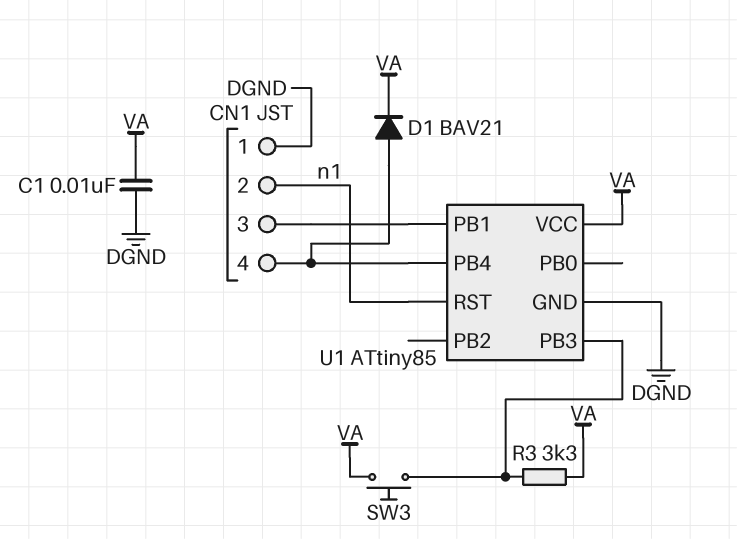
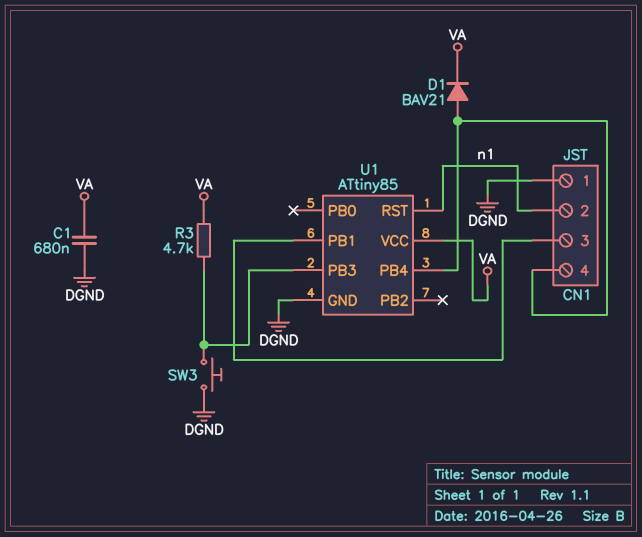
C1: 10nF (DGND, VA) -> 680nF (DGND, VA)
R3: 3.3k (U1/PB3, VA) -> 4.7k (U1/PB3, VA)
SW3: button (U1/PB3, VA) -> button (DGND, U1/PB3)

